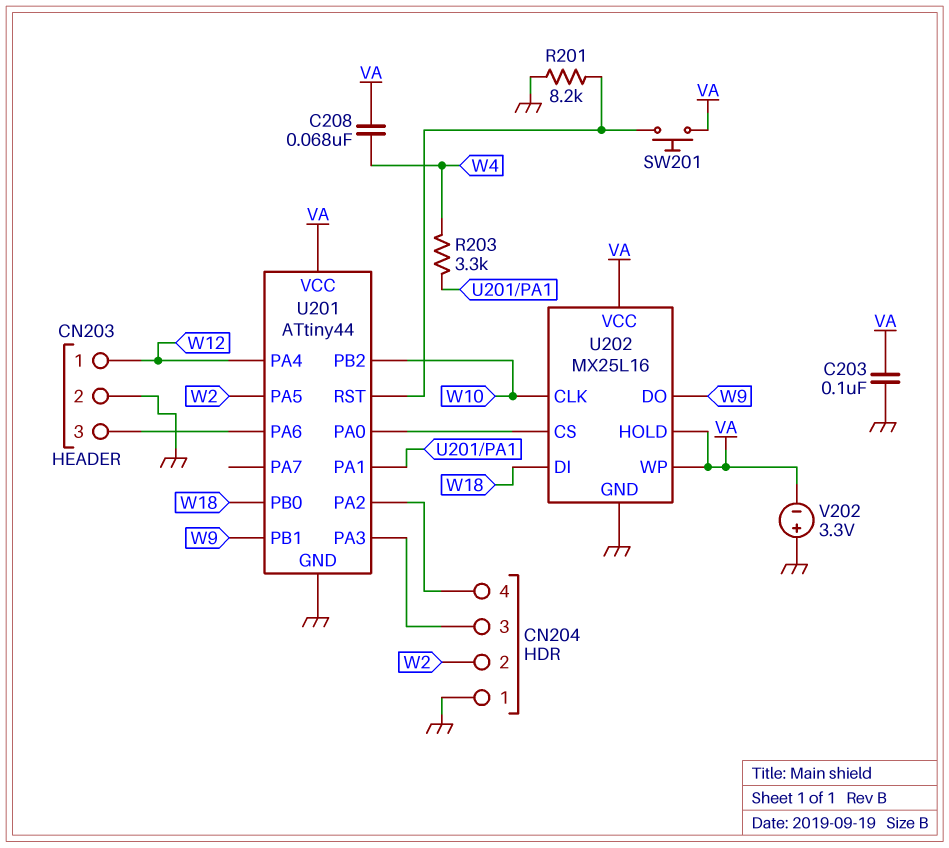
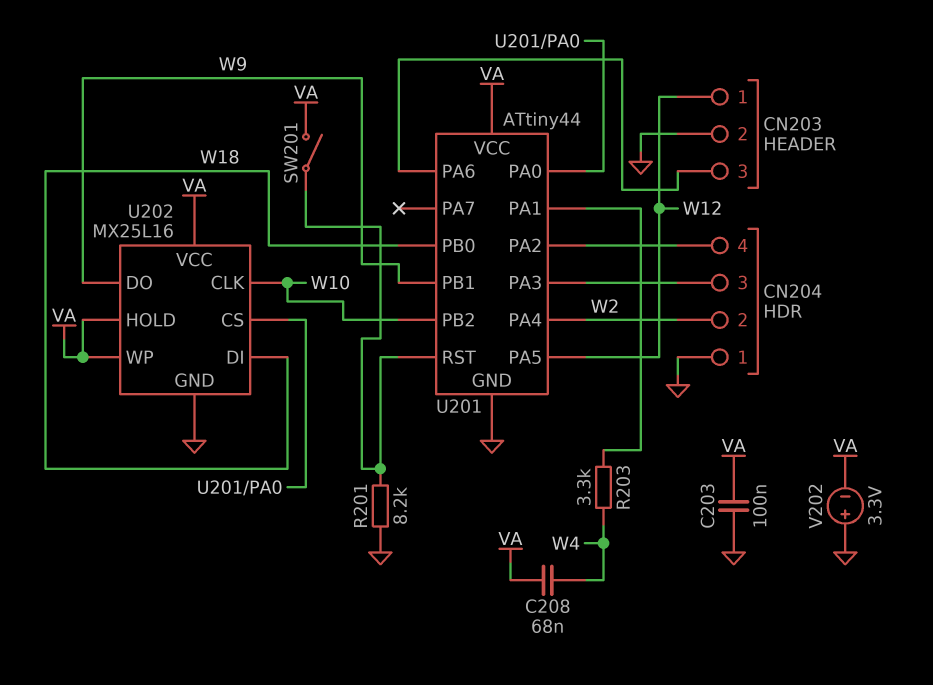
SW201: button (U201/RST, VA) -> switch (U201/RST, VA)
U201 pin PA4: W12 -> W2
U201 pin PA5: W2 -> W12

